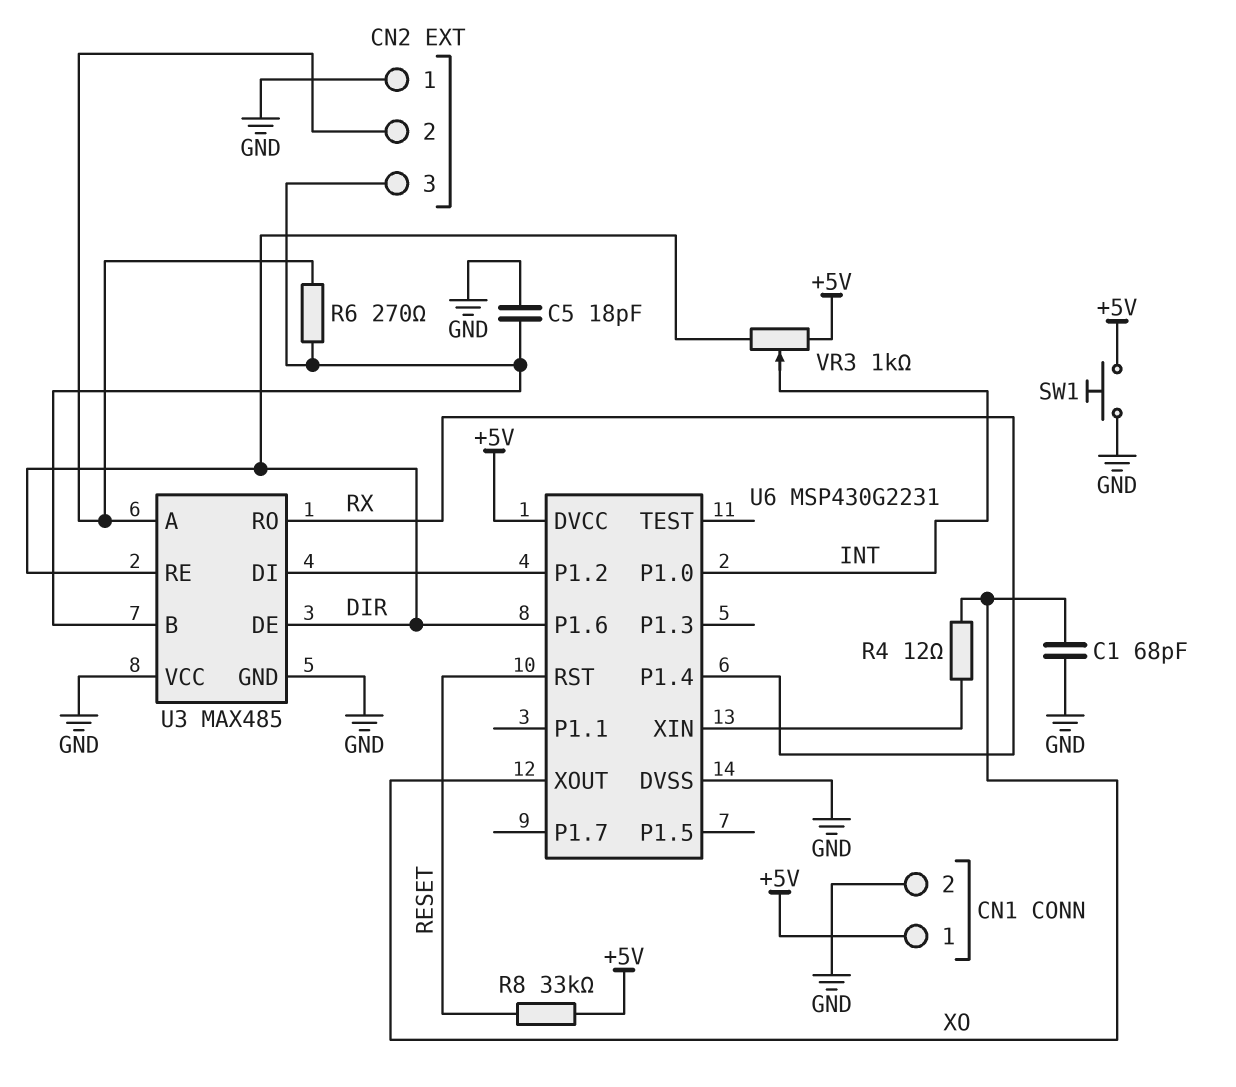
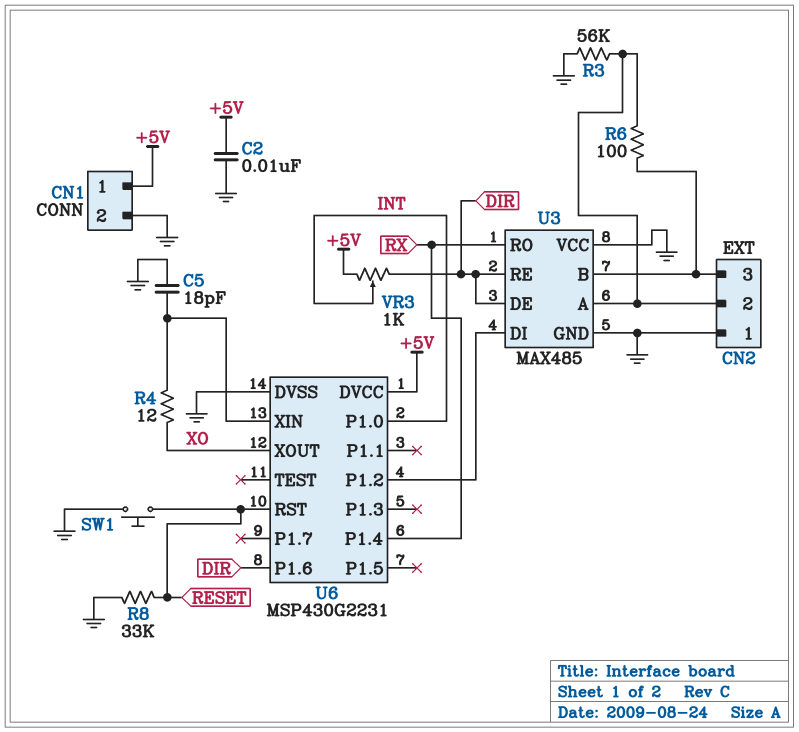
C1: 68pF (GND, XO) -> none
C2: none -> 10nF (+5V, GND)
C5: 18pF (CN2/3, GND) -> 18pF (GND, U6/XIN)
R3: none -> 56k (CN2/2, GND)
R6: 270 (CN2/2, CN2/3) -> 100 (CN2/2, CN2/3)
R8: 33k (+5V, RESET) -> 33k (GND, RESET)
SW1: button (+5V, GND) -> button (GND, RESET)

